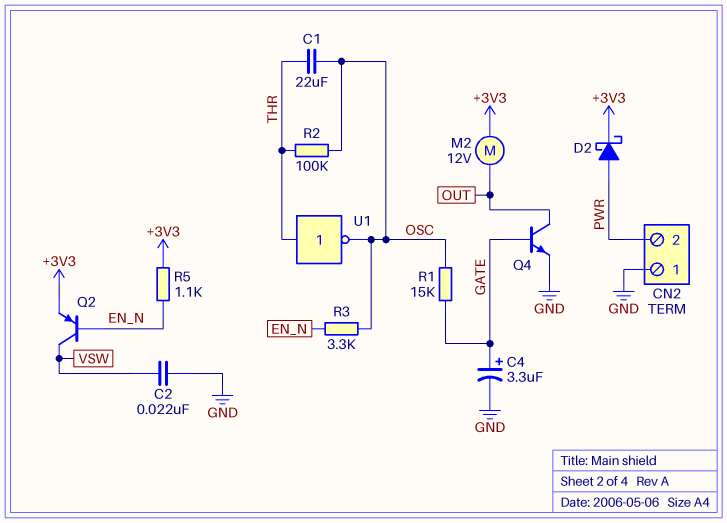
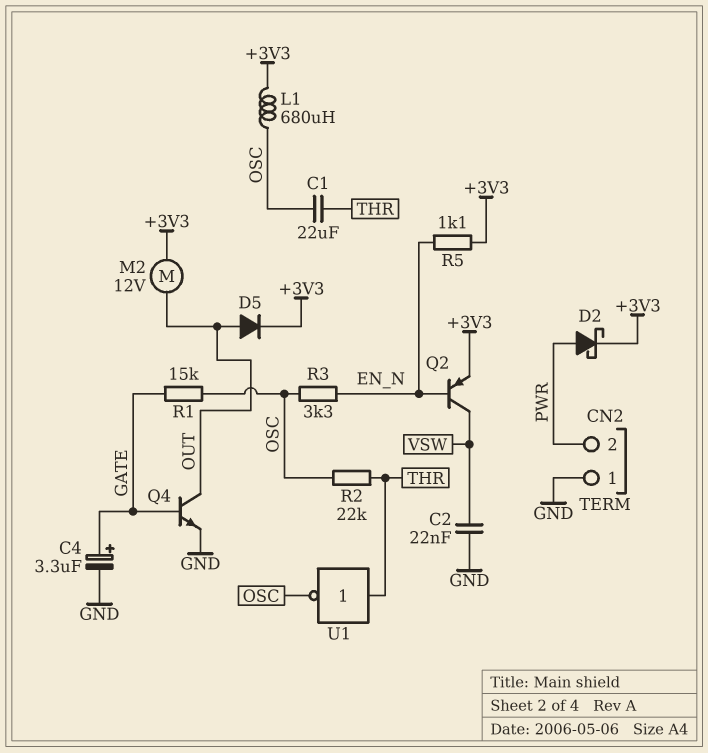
D5: none -> diode (A OUT, K +3V3)
L1: none -> 680uH (+3V3, OSC)
R2: 100k (OSC, THR) -> 22k (OSC, THR)

